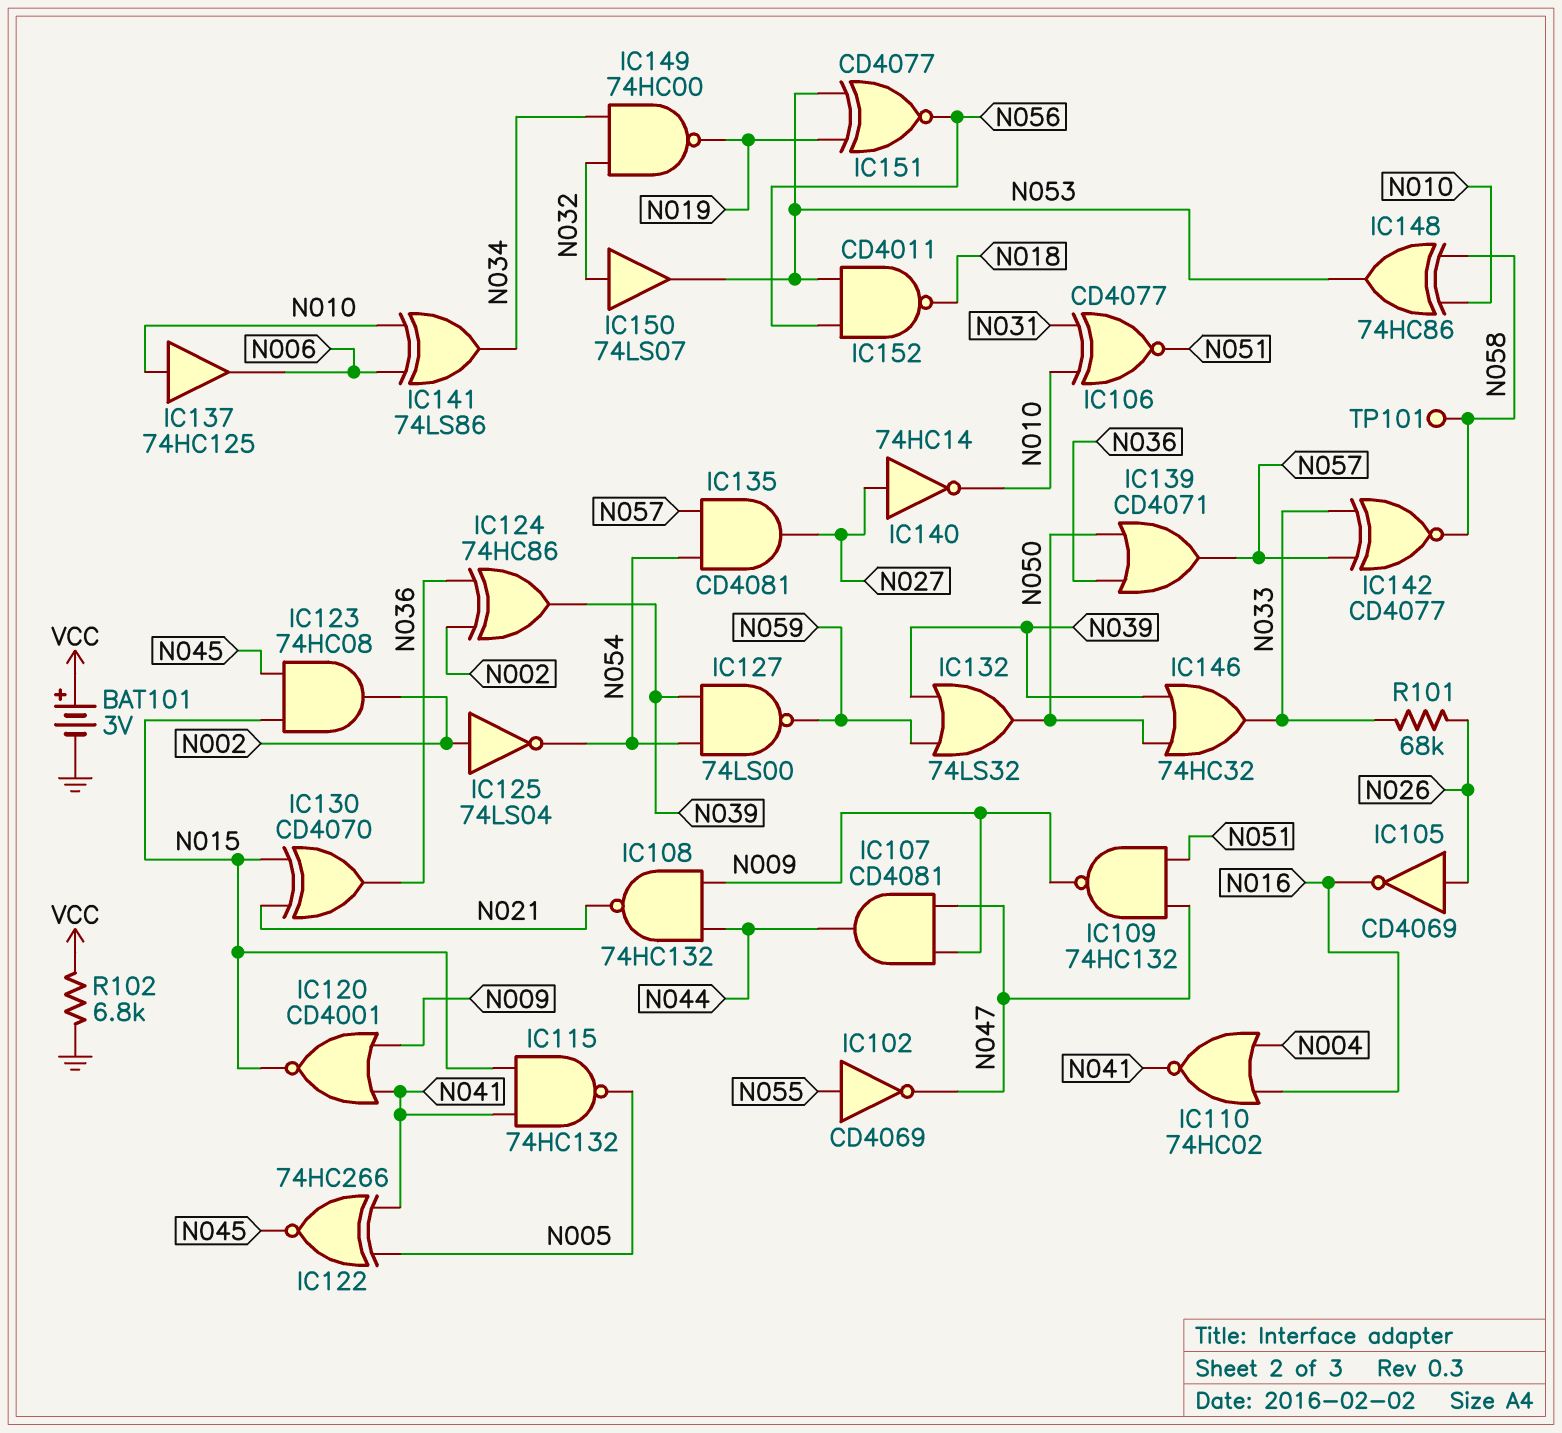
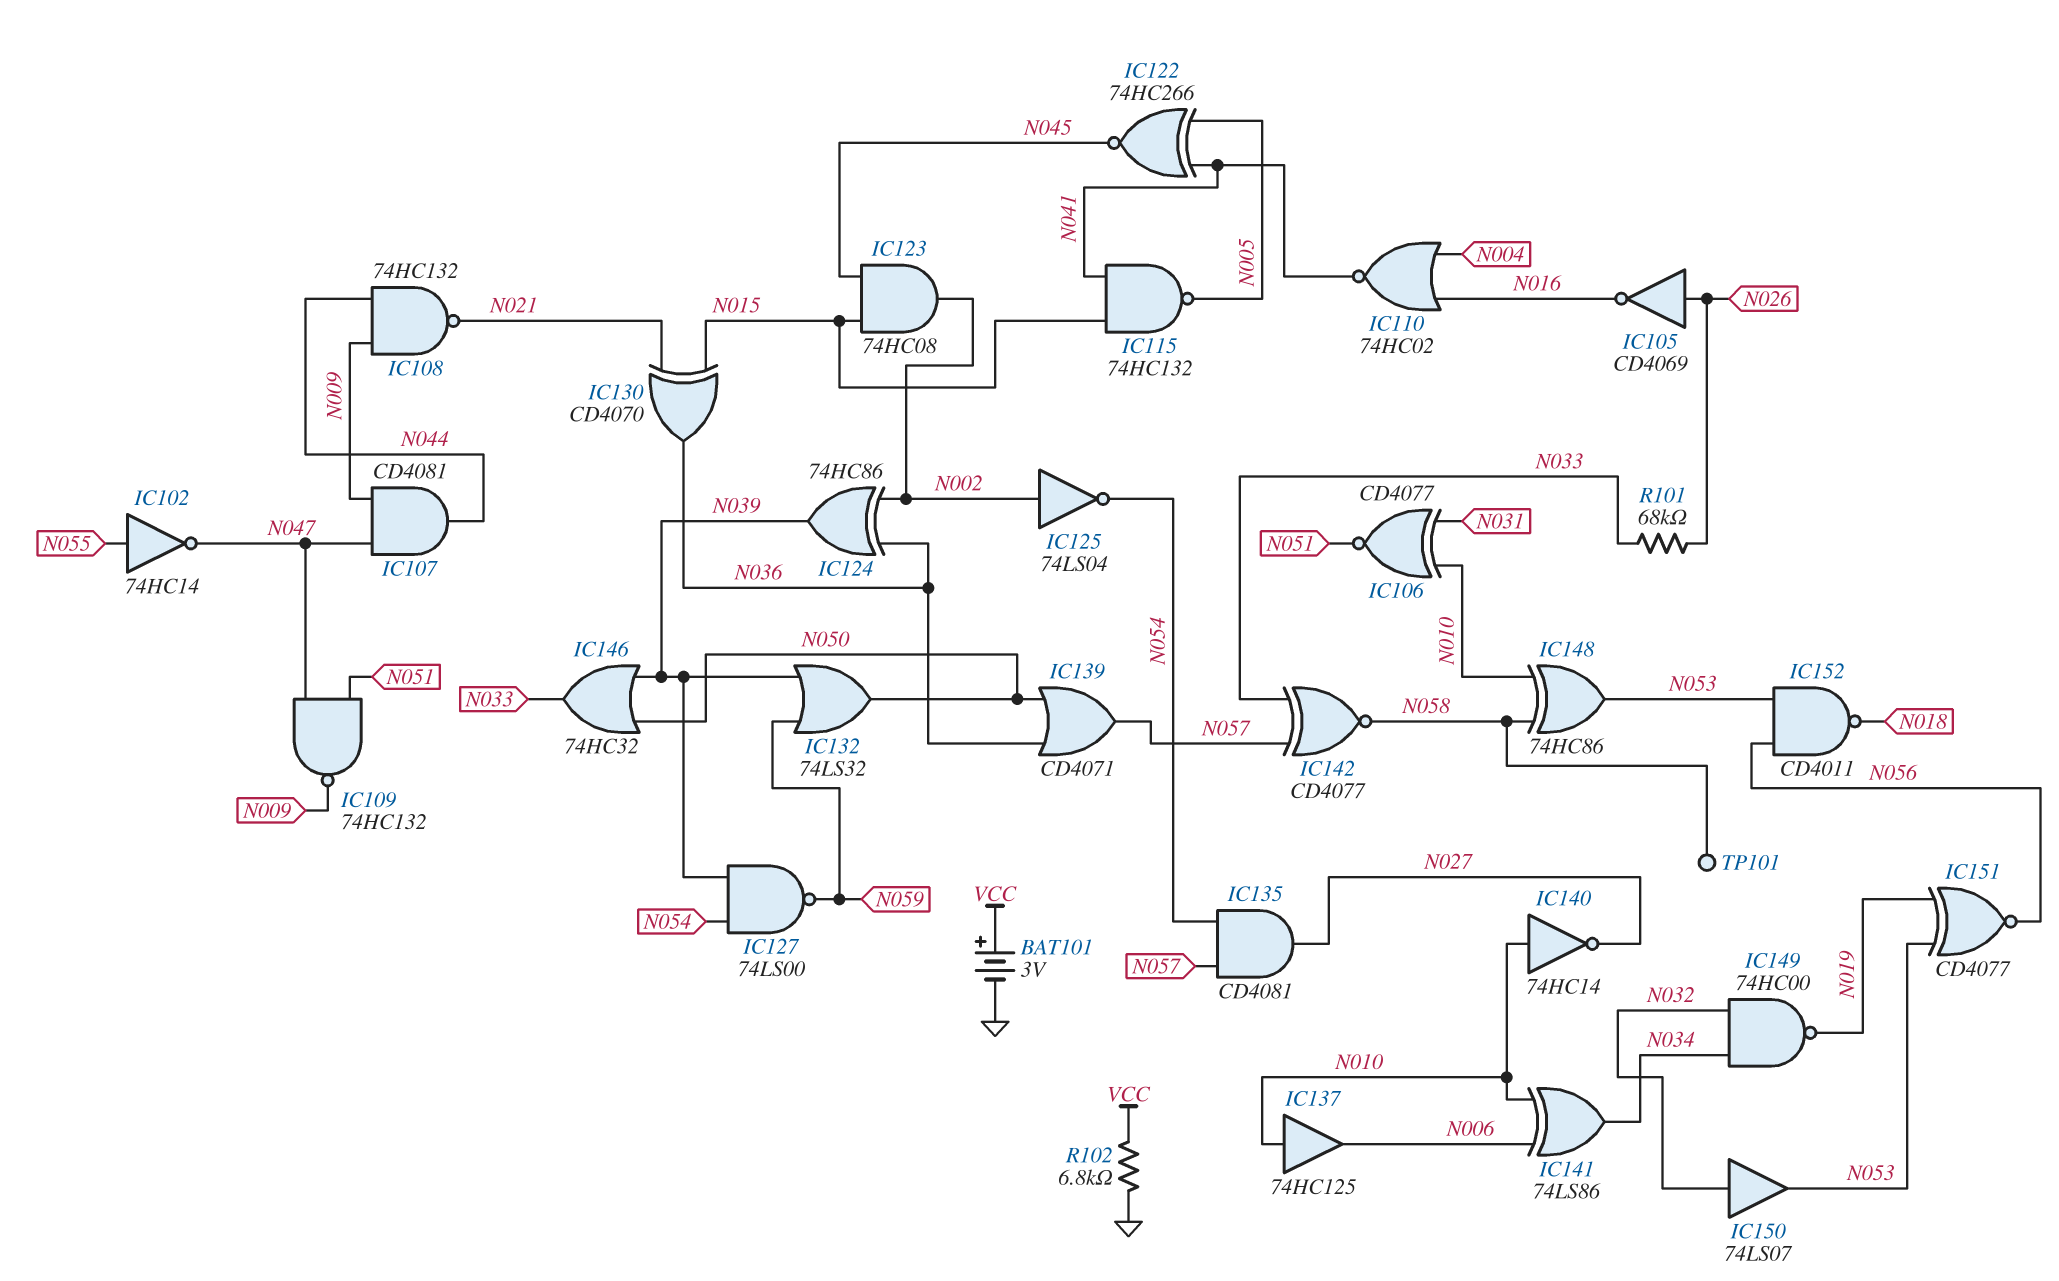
IC102: NOT CD4069 (in N055, out N047) -> NOT 74HC14 (in N055, out N047)
IC120: NOR CD4001 (in N009, in N041, out N015) -> none
IC140: NOT 74HC14 (in N027, out N010) -> NOT 74HC14 (in N010, out N027)

